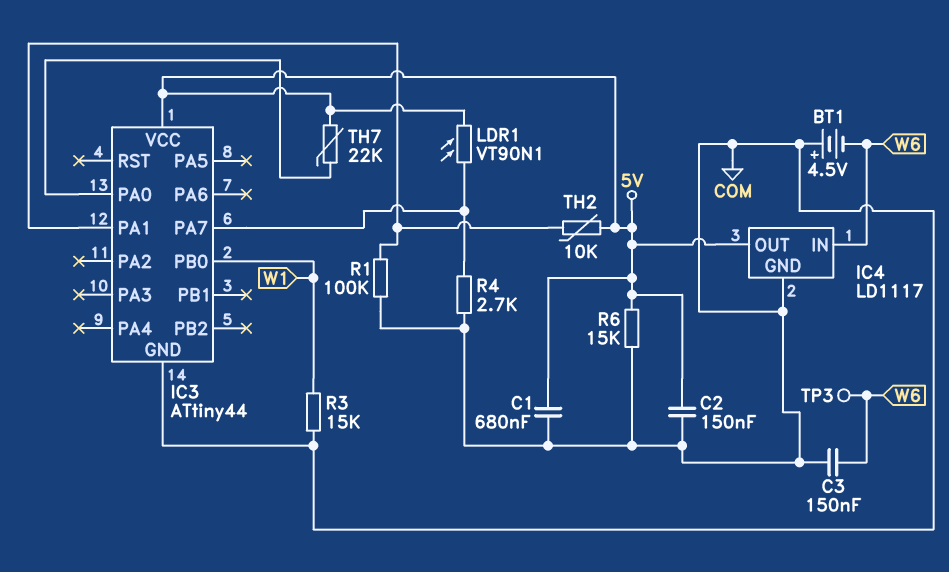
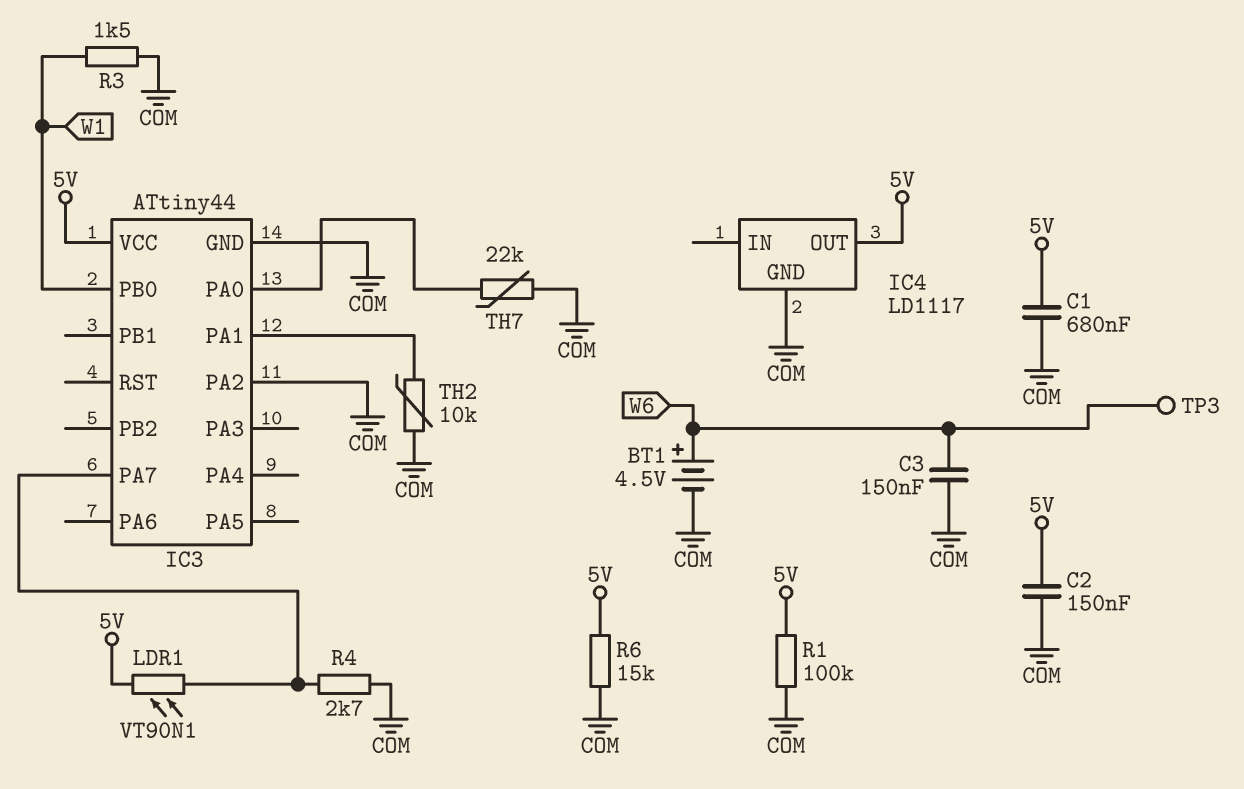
BT1: 4.5V (plus COM, minus W6) -> 4.5V (plus W6, minus COM)
IC3 pin PA2: none -> COM
IC4 pin IN: W6 -> none
R1: 100k (COM, IC3/PA1) -> 100k (5V, COM)
R3: 15k (COM, W1) -> 1.5k (COM, W1)
TH2: 10k (5V, IC3/PA1) -> 10k (COM, IC3/PA1)
TH7: 22k (5V, IC3/PA0) -> 22k (COM, IC3/PA0)

